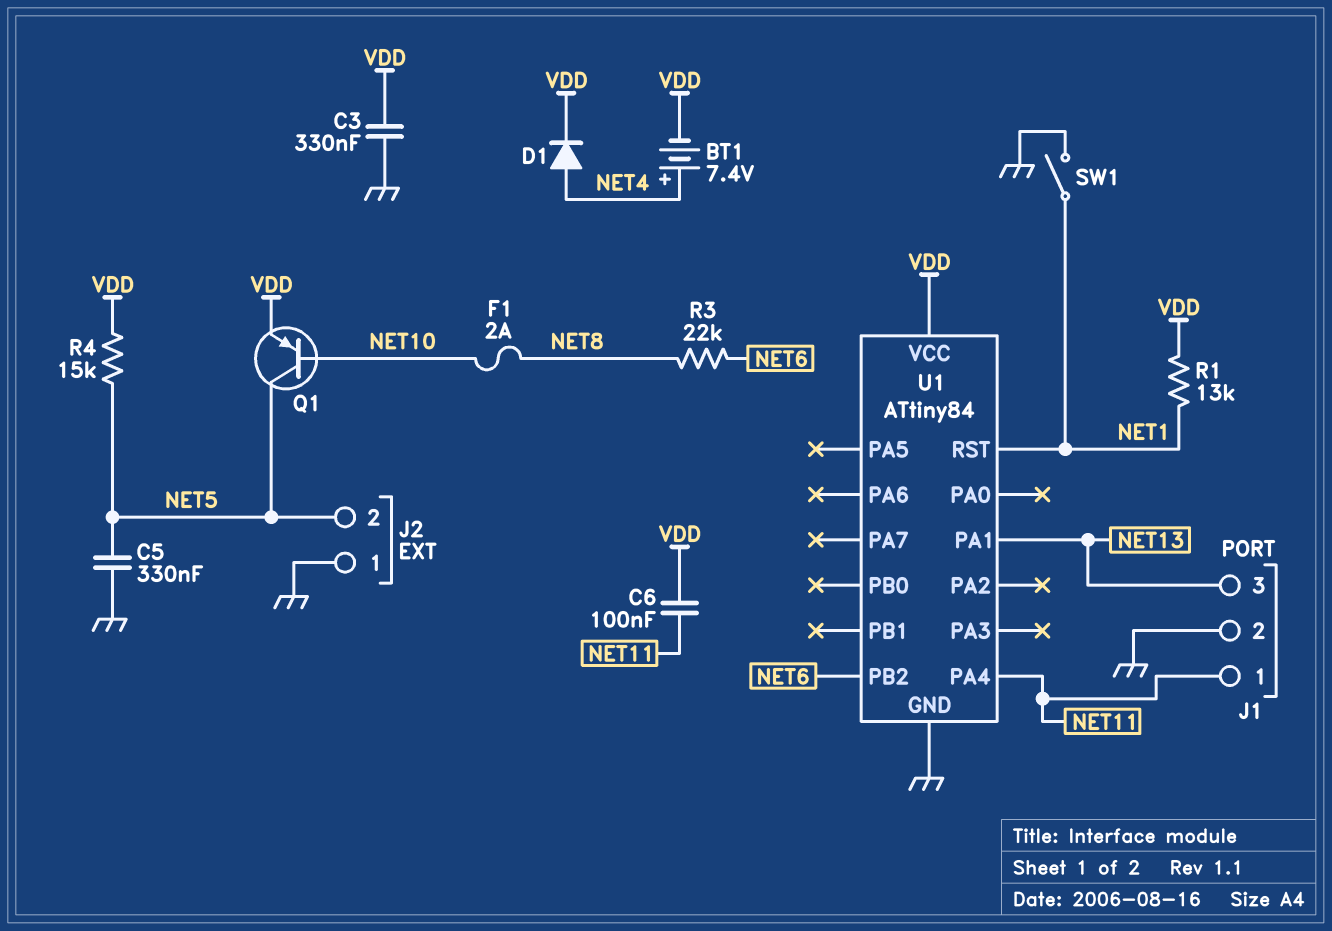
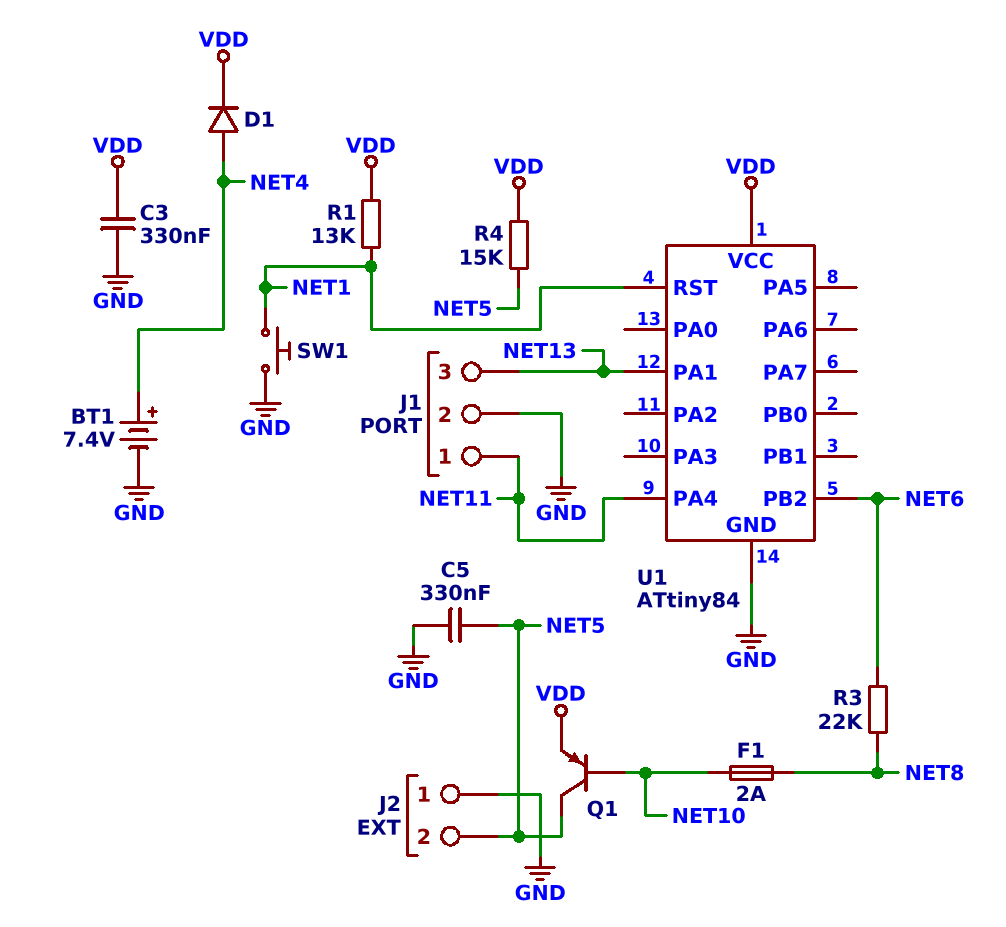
BT1: 7.4V (plus NET4, minus VDD) -> 7.4V (plus NET4, minus GND)
C6: 100nF (NET11, VDD) -> none
SW1: switch (GND, NET1) -> button (GND, NET1)

